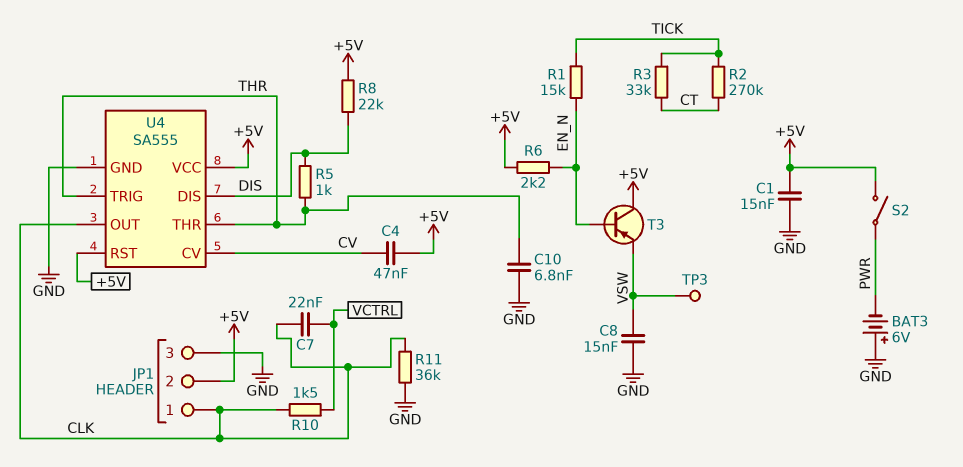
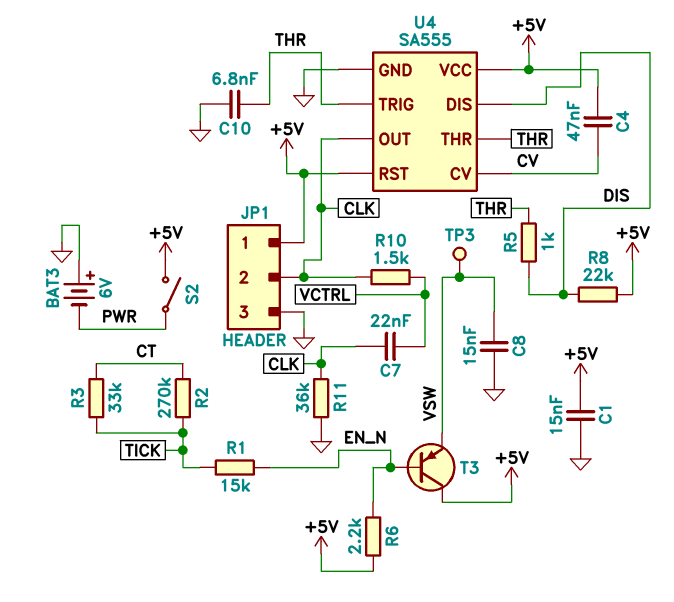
JP1 pin 1: CLK -> +5V
JP1 pin 2: +5V -> CLK

